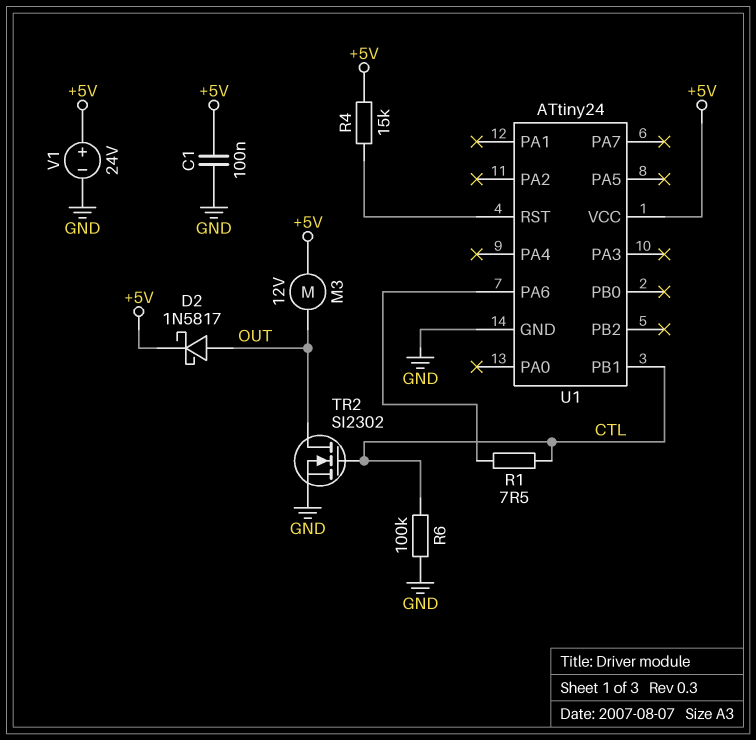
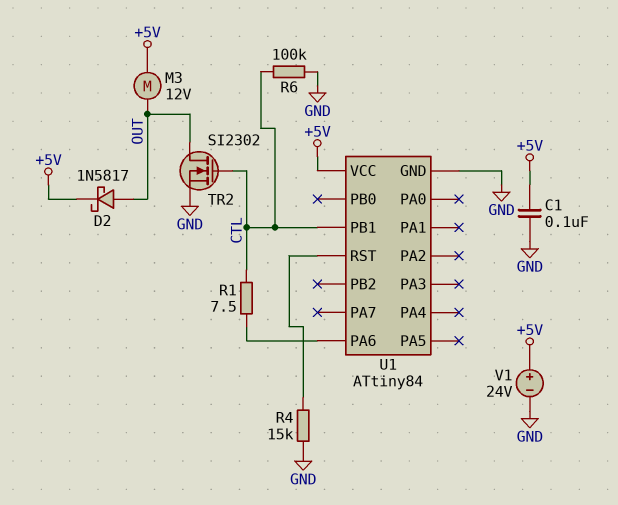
R4: 15k (+5V, U1/RST) -> 15k (GND, U1/RST)
U1: ATtiny24 -> ATtiny84

